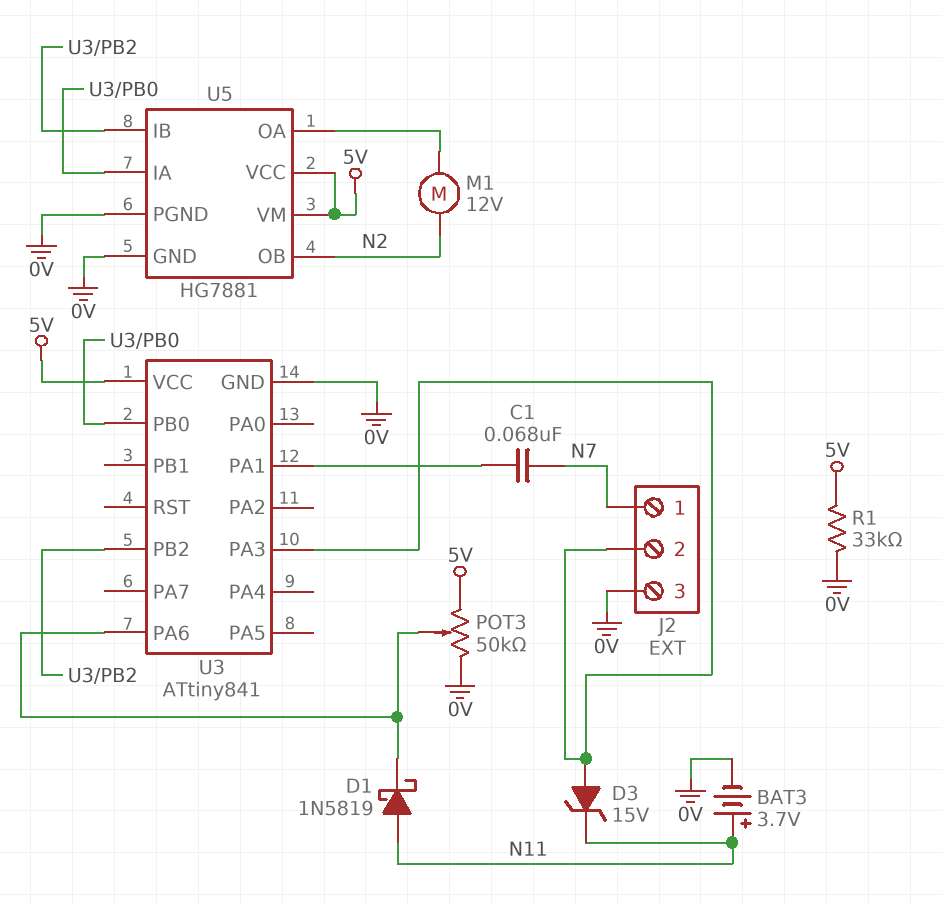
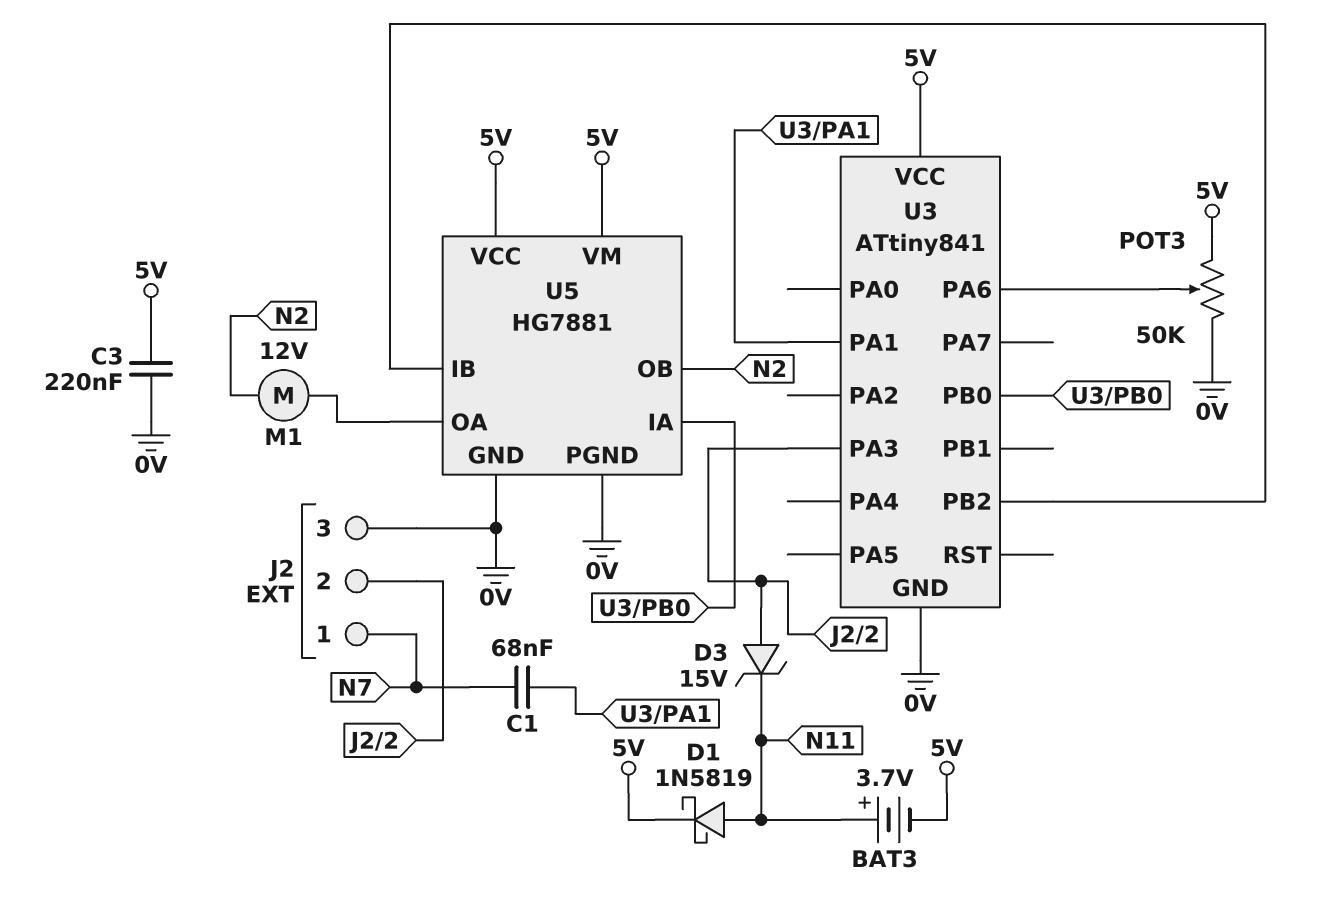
BAT3: 3.7V (plus N11, minus 0V) -> 3.7V (plus N11, minus 5V)
C3: none -> 220nF (0V, 5V)
D1: schottky 1N5819 (A N11, K U3/PA6) -> schottky 1N5819 (A N11, K 5V)
R1: 33k (0V, 5V) -> none

